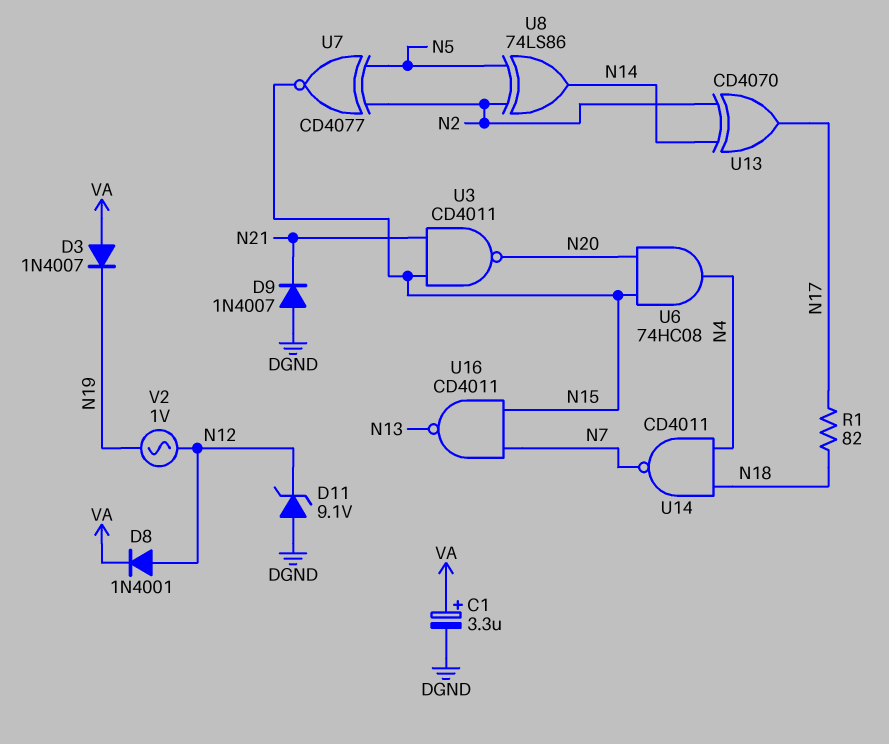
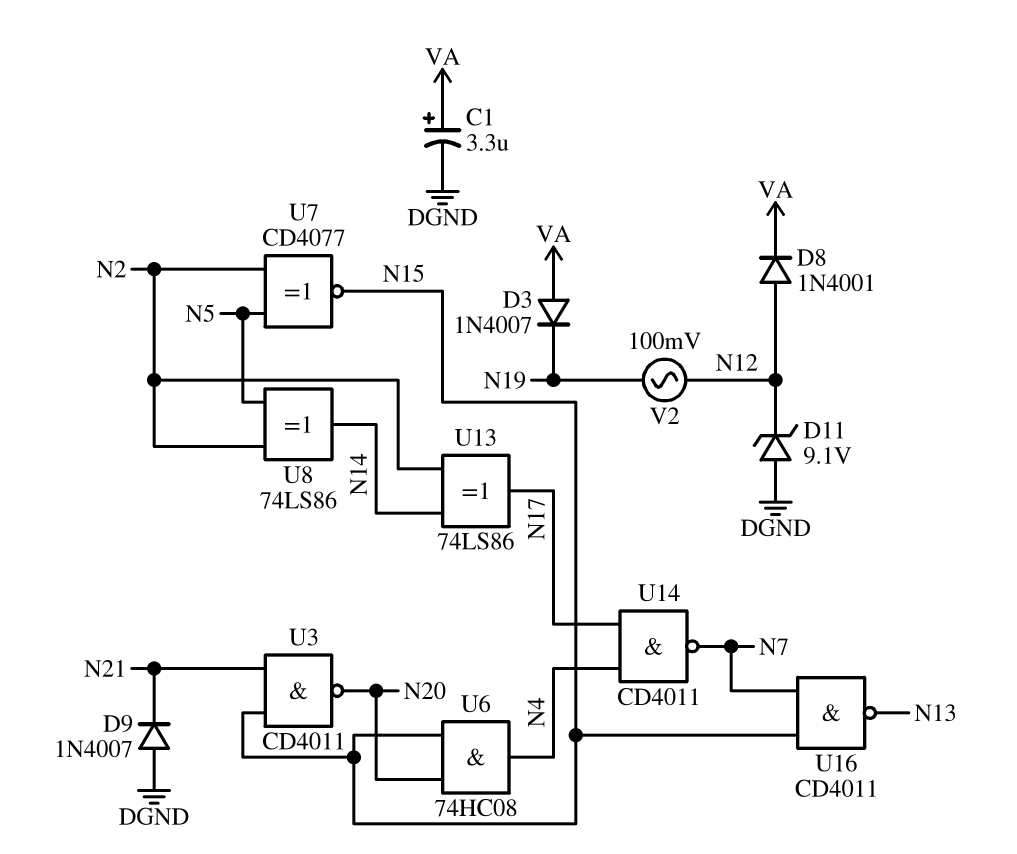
R1: 82 (N17, N18) -> none
U13: XOR CD4070 (in N2, in N14, out N17) -> XOR 74LS86 (in N2, in N14, out N17)
U14: NAND CD4011 (in N4, in N18, out N7) -> NAND CD4011 (in N4, in N17, out N7)
V2: AC 1V (N12, N19) -> AC 100mV (N12, N19)

